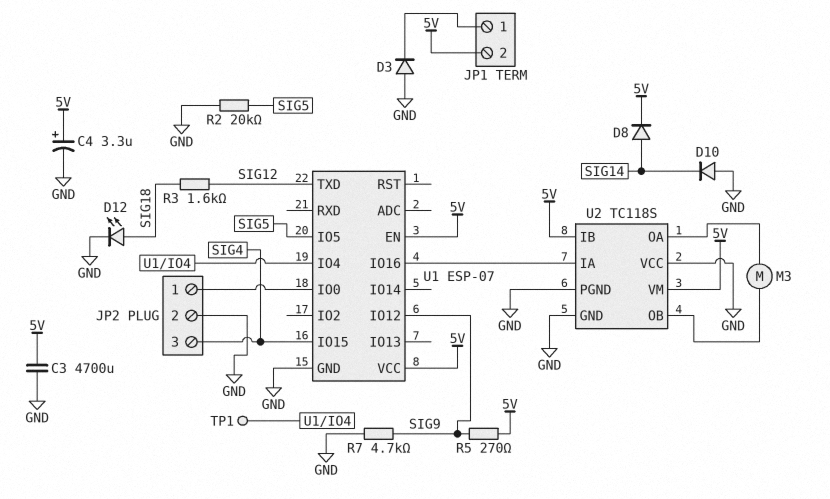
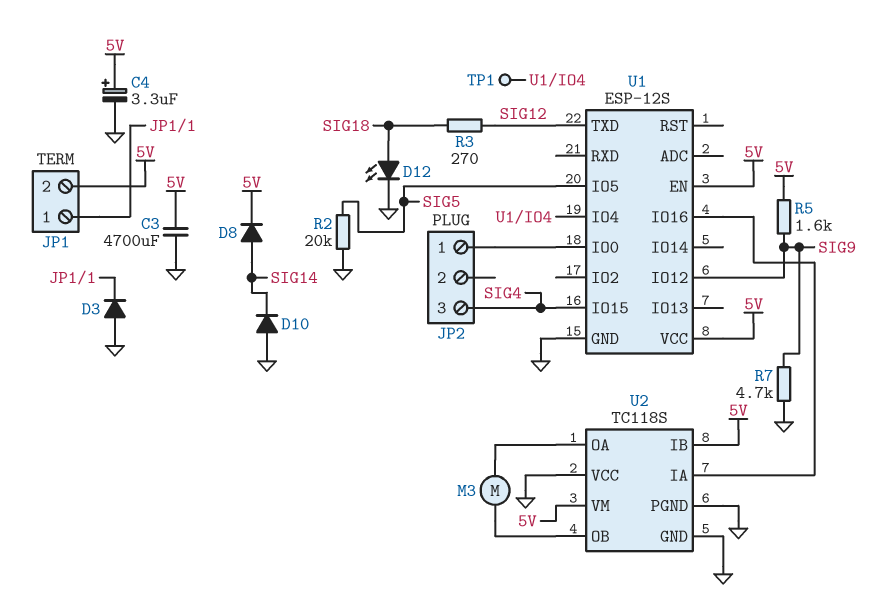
JP2 pin 2: GND -> none
R3: 1.6k (SIG12, SIG18) -> 270 (SIG12, SIG18)
R5: 270 (5V, SIG9) -> 1.6k (5V, SIG9)
U1: ESP-07 -> ESP-12S

